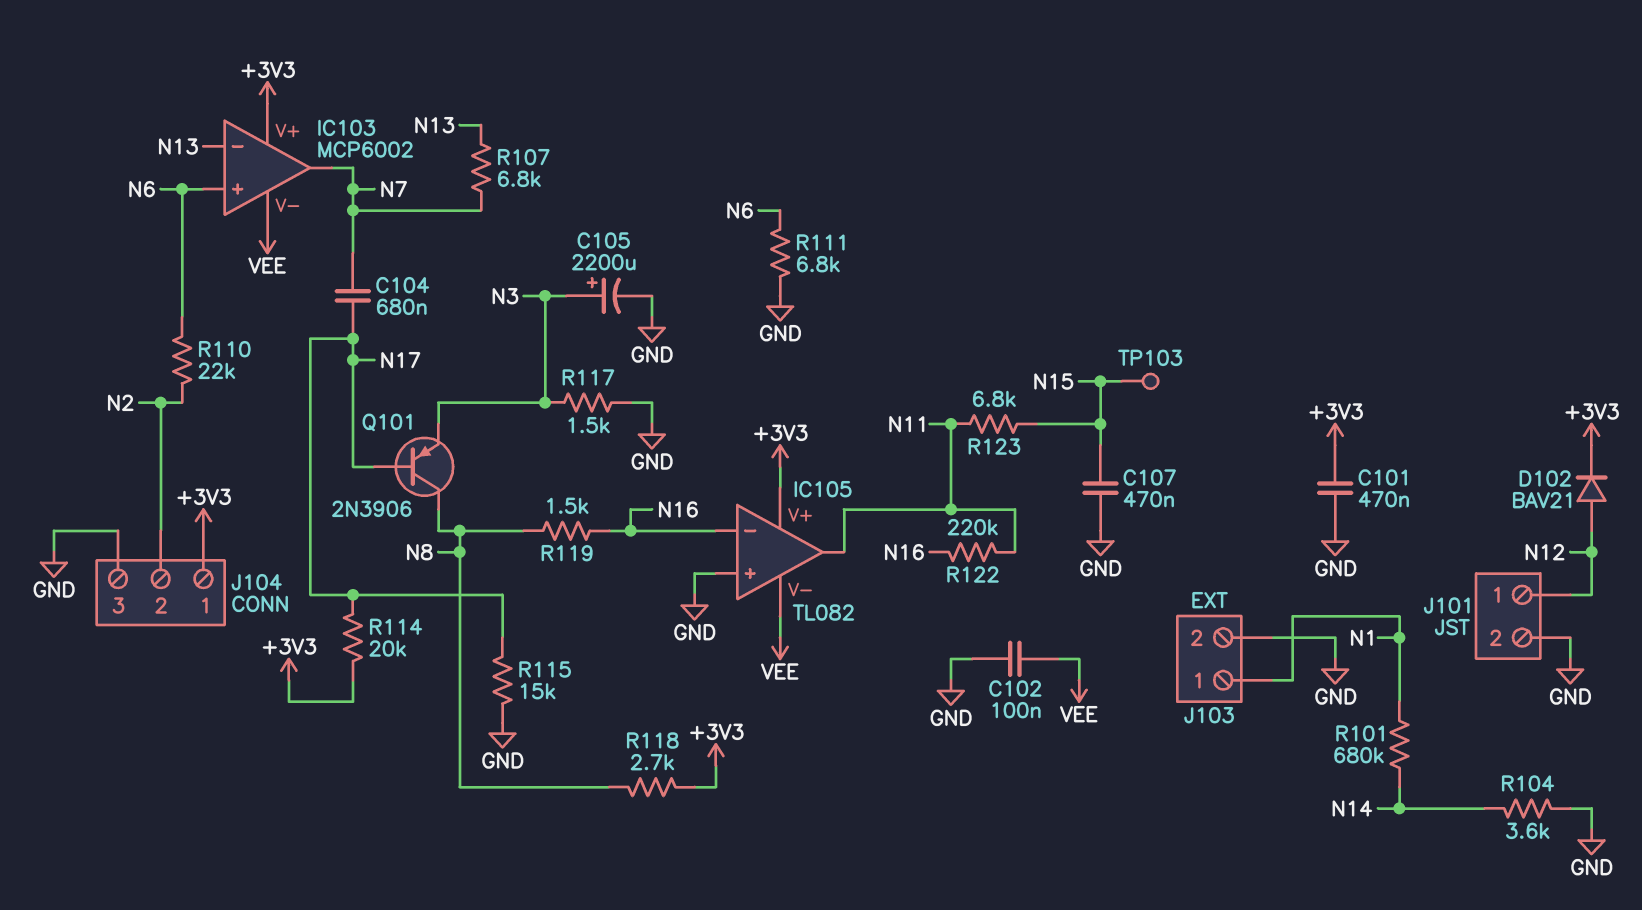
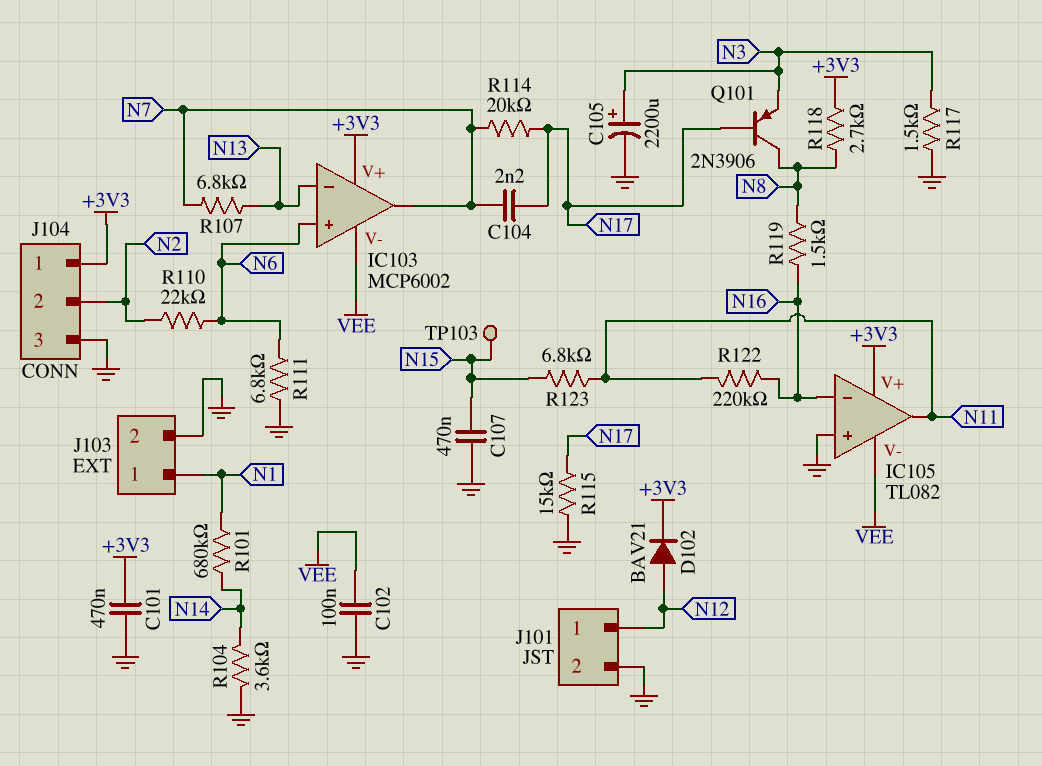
C104: 680nF (N7, N17) -> 2.2nF (N7, N17)
R114: 20k (+3V3, N17) -> 20k (N7, N17)

